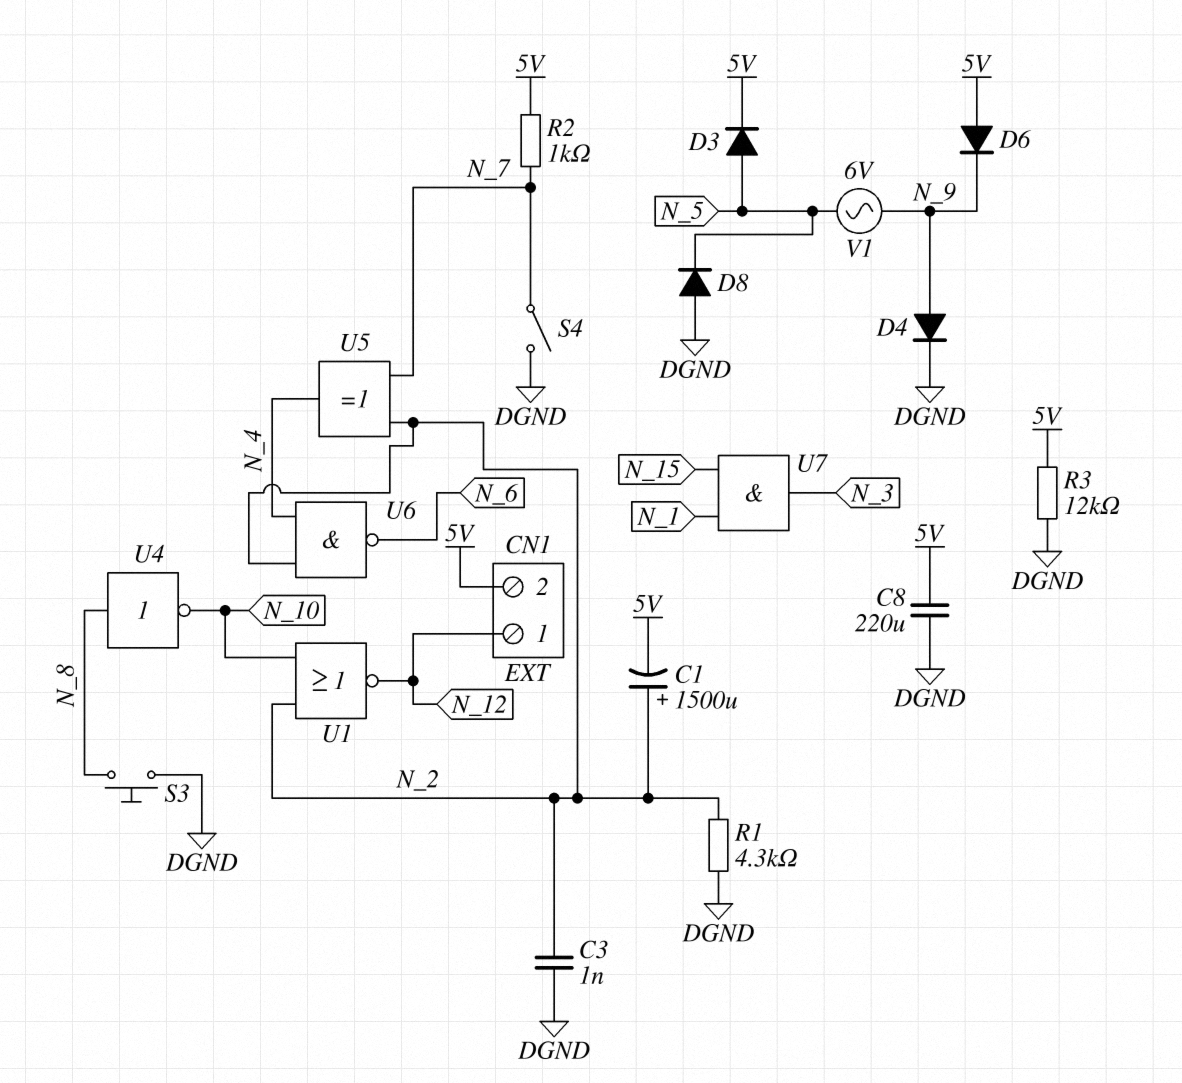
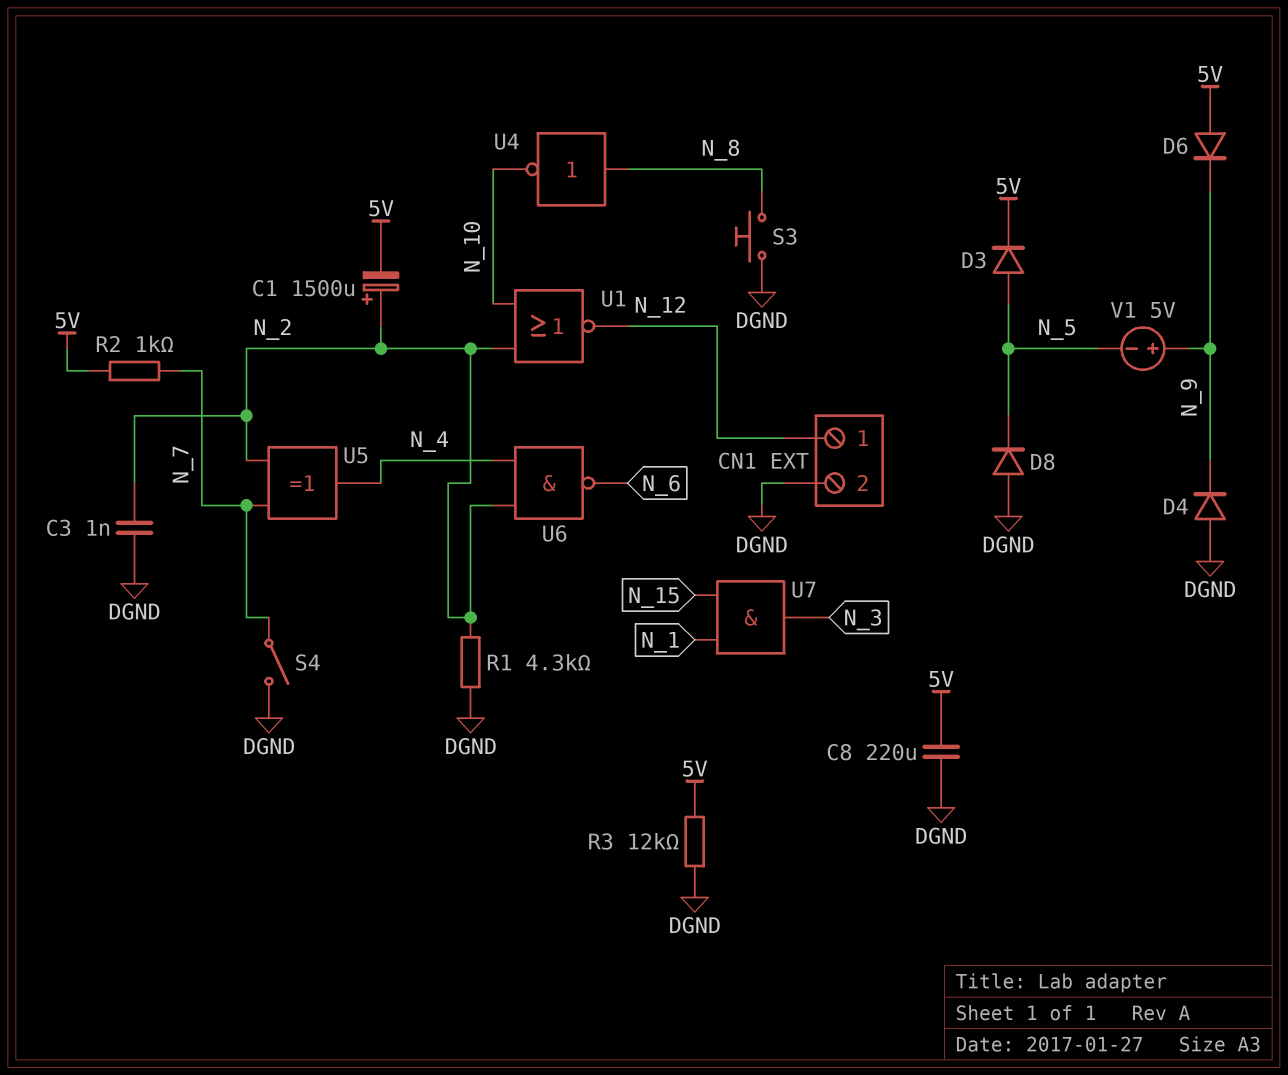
CN1 pin 2: 5V -> DGND
D4: diode (A N_9, K DGND) -> diode (A DGND, K N_9)
V1: AC 6V (N_5, N_9) -> 5V (plus N_9, minus N_5)

